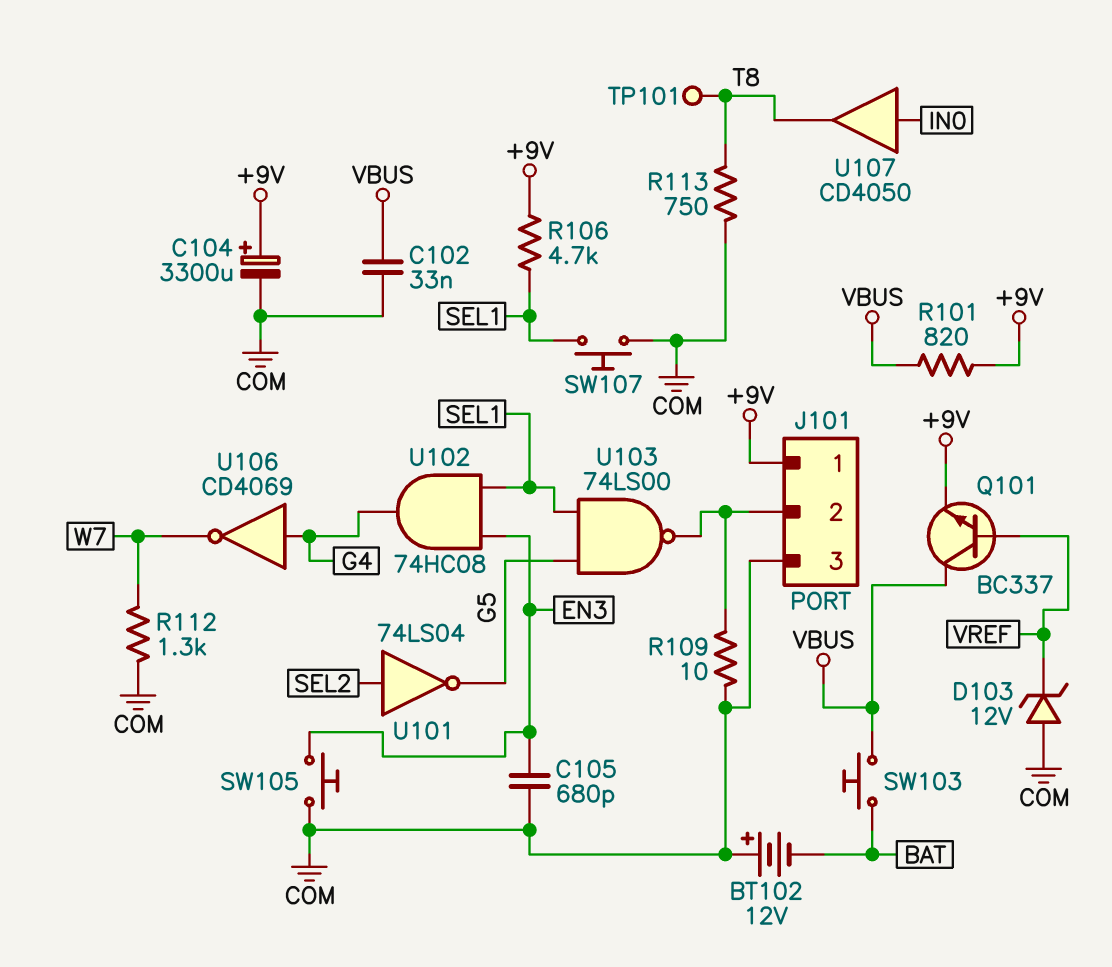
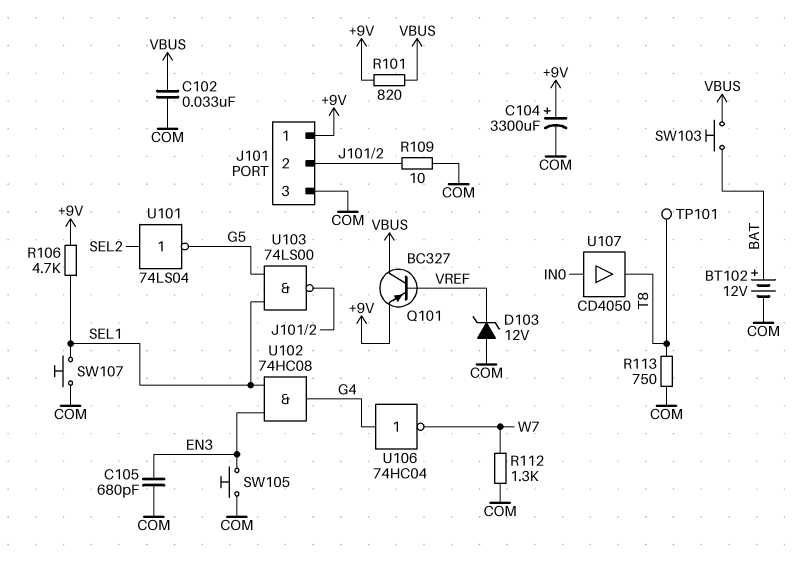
BT102: 12V (plus COM, minus BAT) -> 12V (plus BAT, minus COM)
Q101: NPN BC337 (B VREF, C VBUS, E +9V) -> PNP BC327 (B VREF, C VBUS, E +9V)
U106: NOT CD4069 (in G4, out W7) -> NOT 74HC04 (in G4, out W7)

